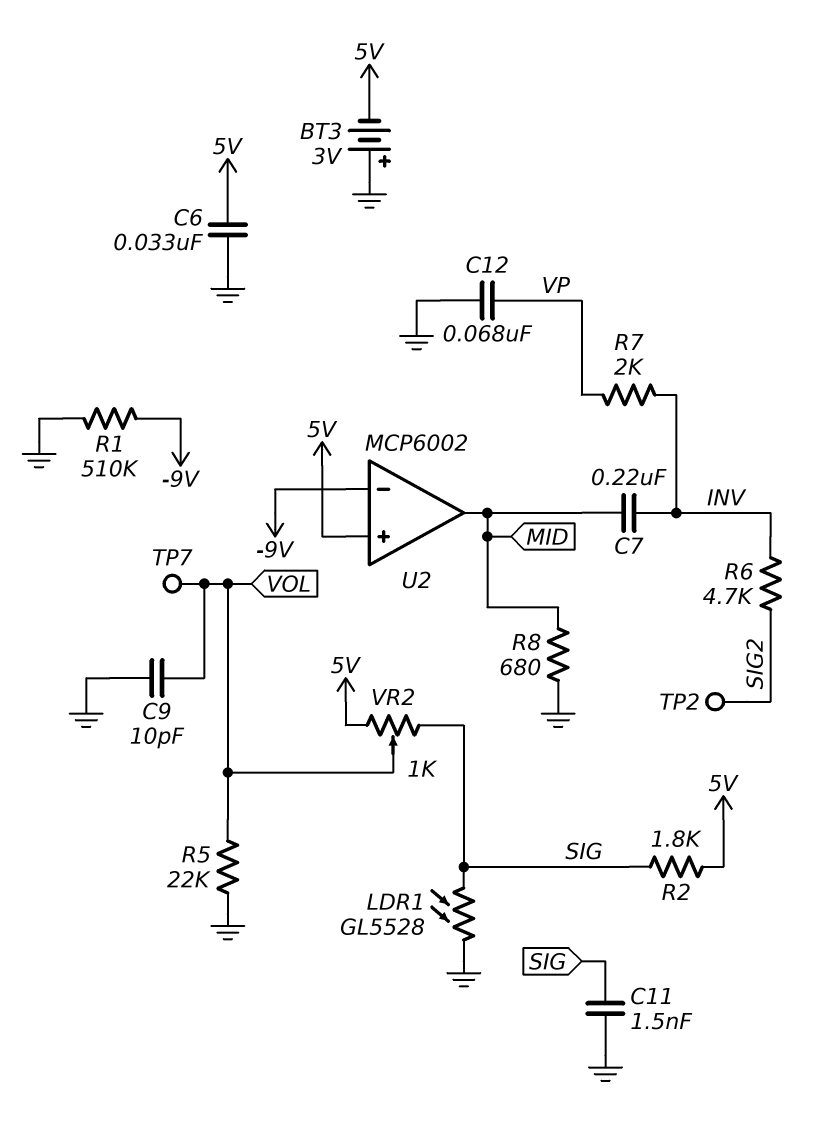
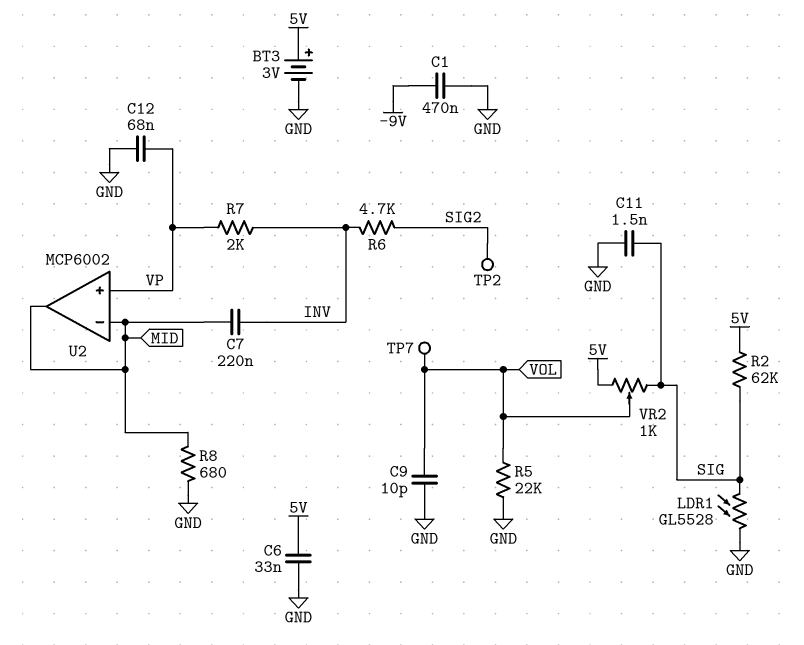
BT3: 3V (plus GND, minus 5V) -> 3V (plus 5V, minus GND)
C1: none -> 470nF (-9V, GND)
R1: 510k (-9V, GND) -> none
R2: 1.8k (5V, SIG) -> 62k (5V, SIG)
U2 pin in+: 5V -> VP
U2 pin in-: -9V -> MID

